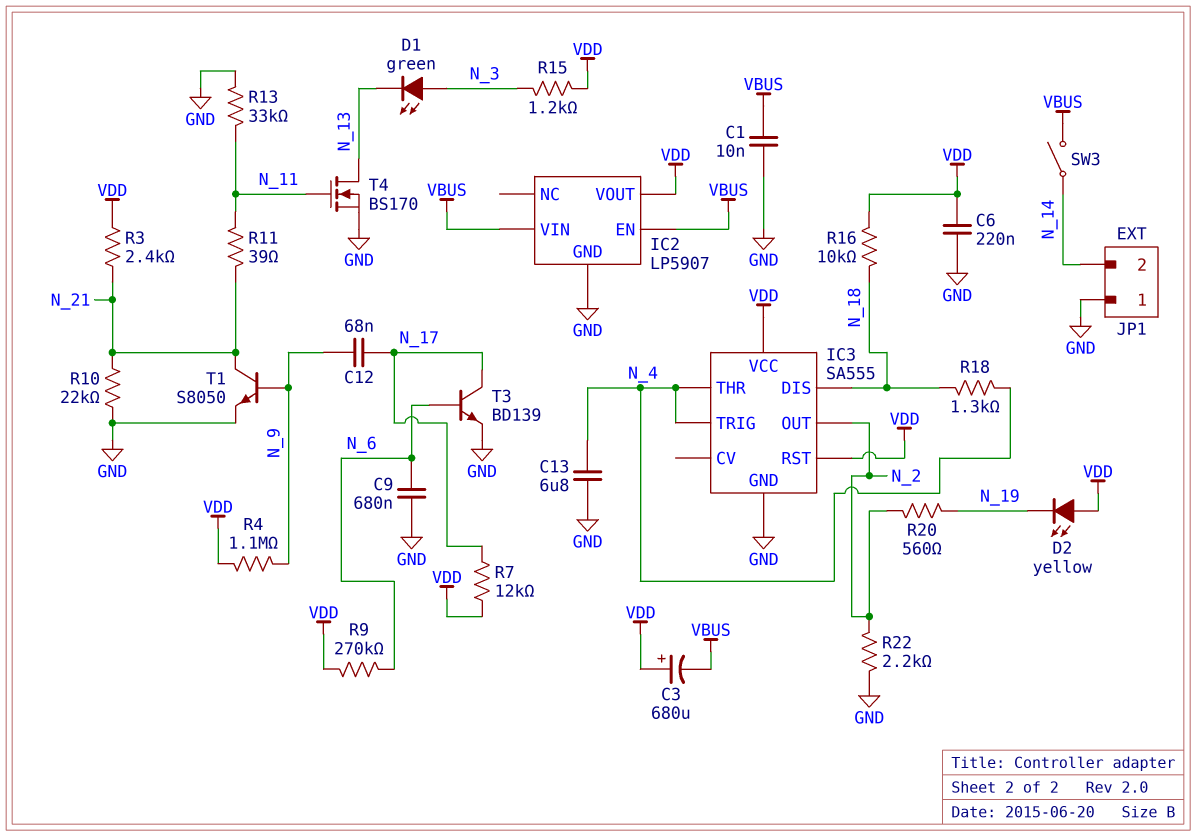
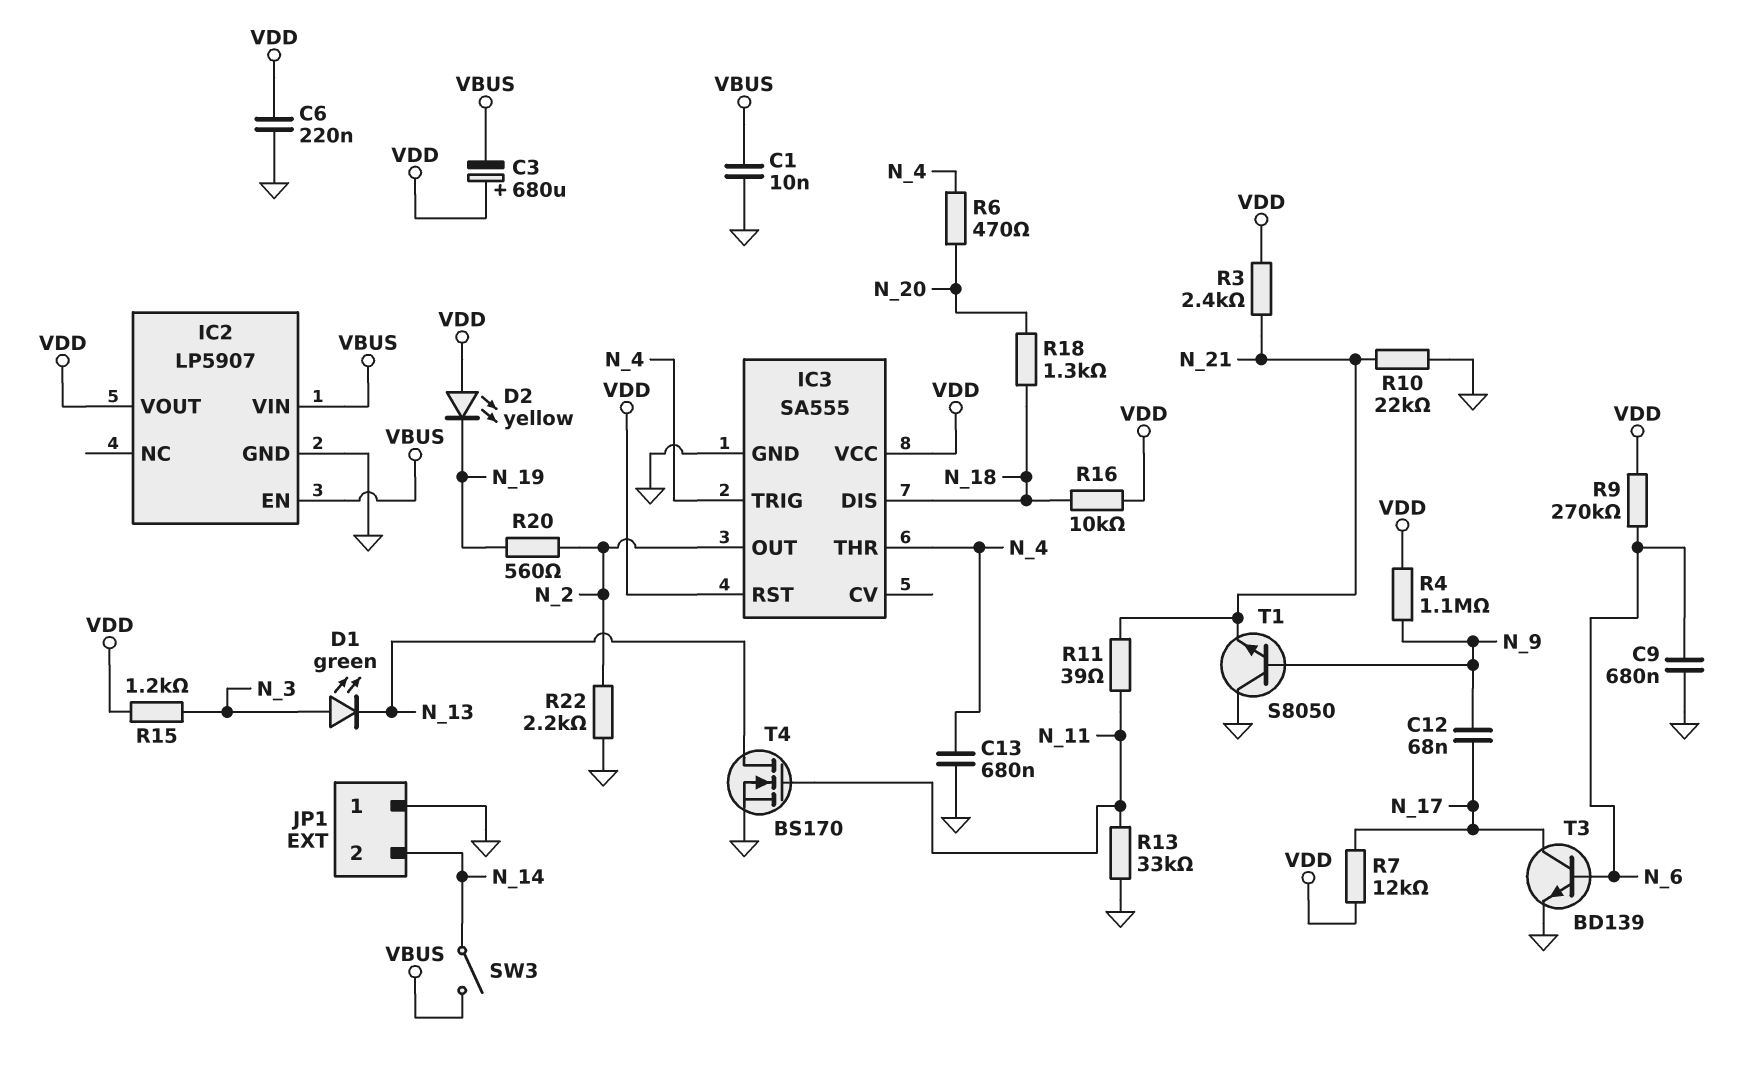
C13: 6.8uF (GND, N_4) -> 680nF (GND, N_4)
R6: none -> 470 (N_4, N_20)
R18: 1.3k (N_4, N_18) -> 1.3k (N_18, N_20)
T1: NPN S8050 (B N_9, C N_21, E GND) -> NPN S8050 (B N_9, C GND, E N_21)

